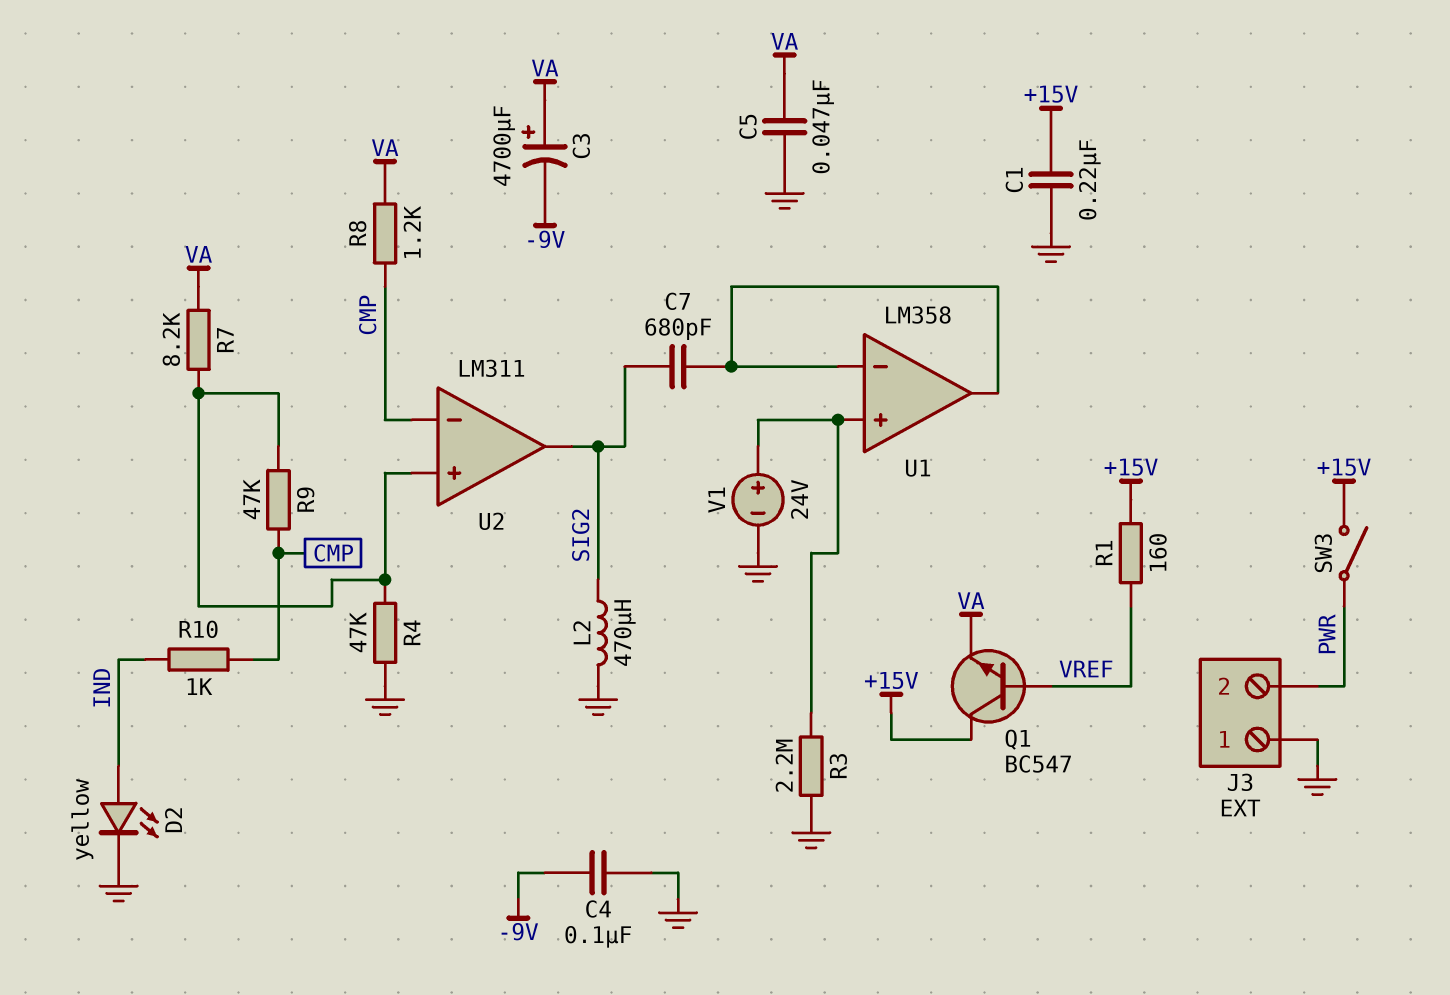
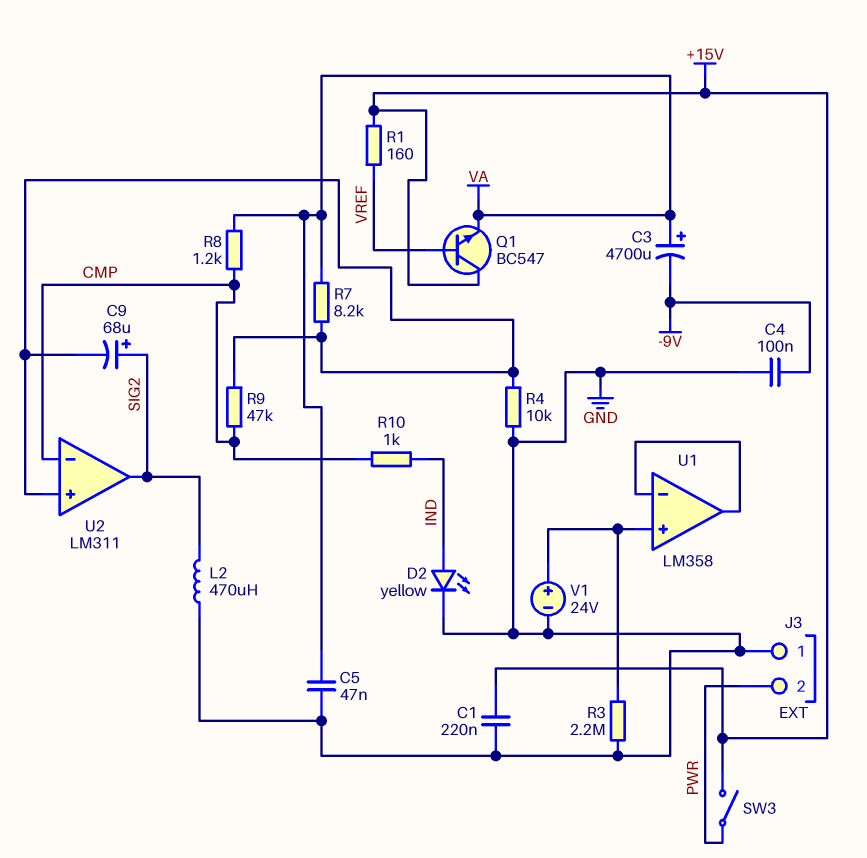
C7: 680pF (SIG2, U1/in-) -> none
C9: none -> 68uF (plus SIG2, minus U2/in+)
R4: 47k (GND, U2/in+) -> 10k (GND, U2/in+)

